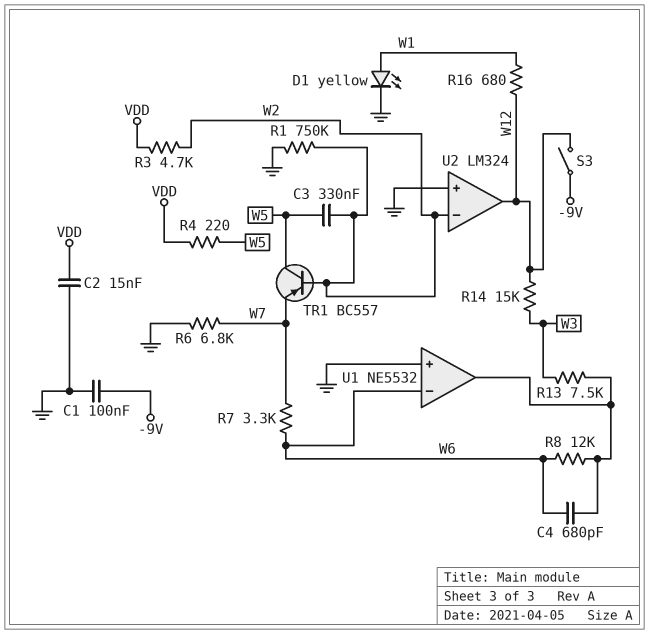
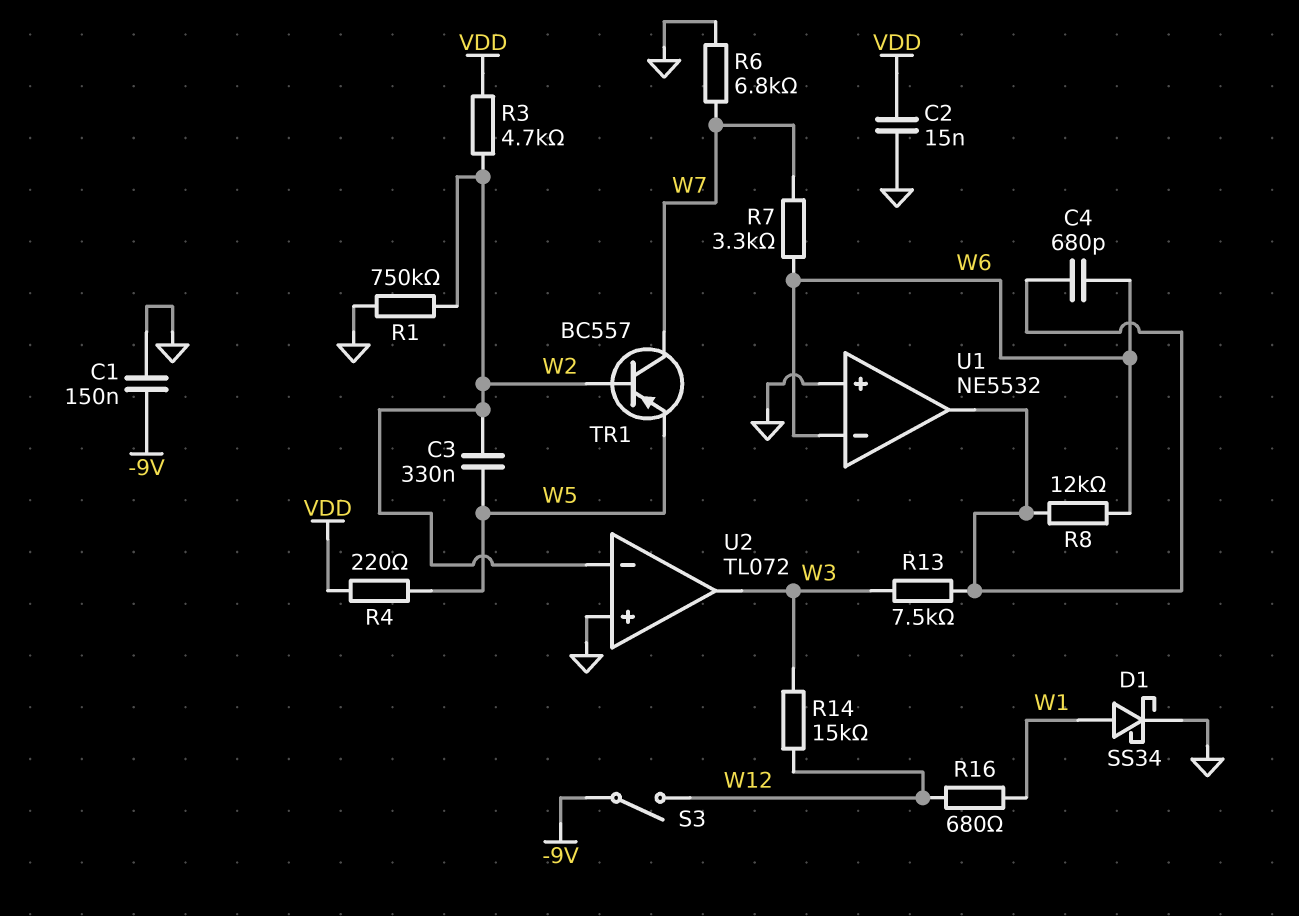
C1: 100nF (-9V, GND) -> 150nF (-9V, GND)
D1: LED yellow (A W1, K GND) -> schottky SS34 (A W1, K GND)
TR1: PNP BC557 (B W2, C W5, E W7) -> PNP BC557 (B W2, C W7, E W5)
U2: LM324 -> TL072
U2 pin out: W12 -> W3

